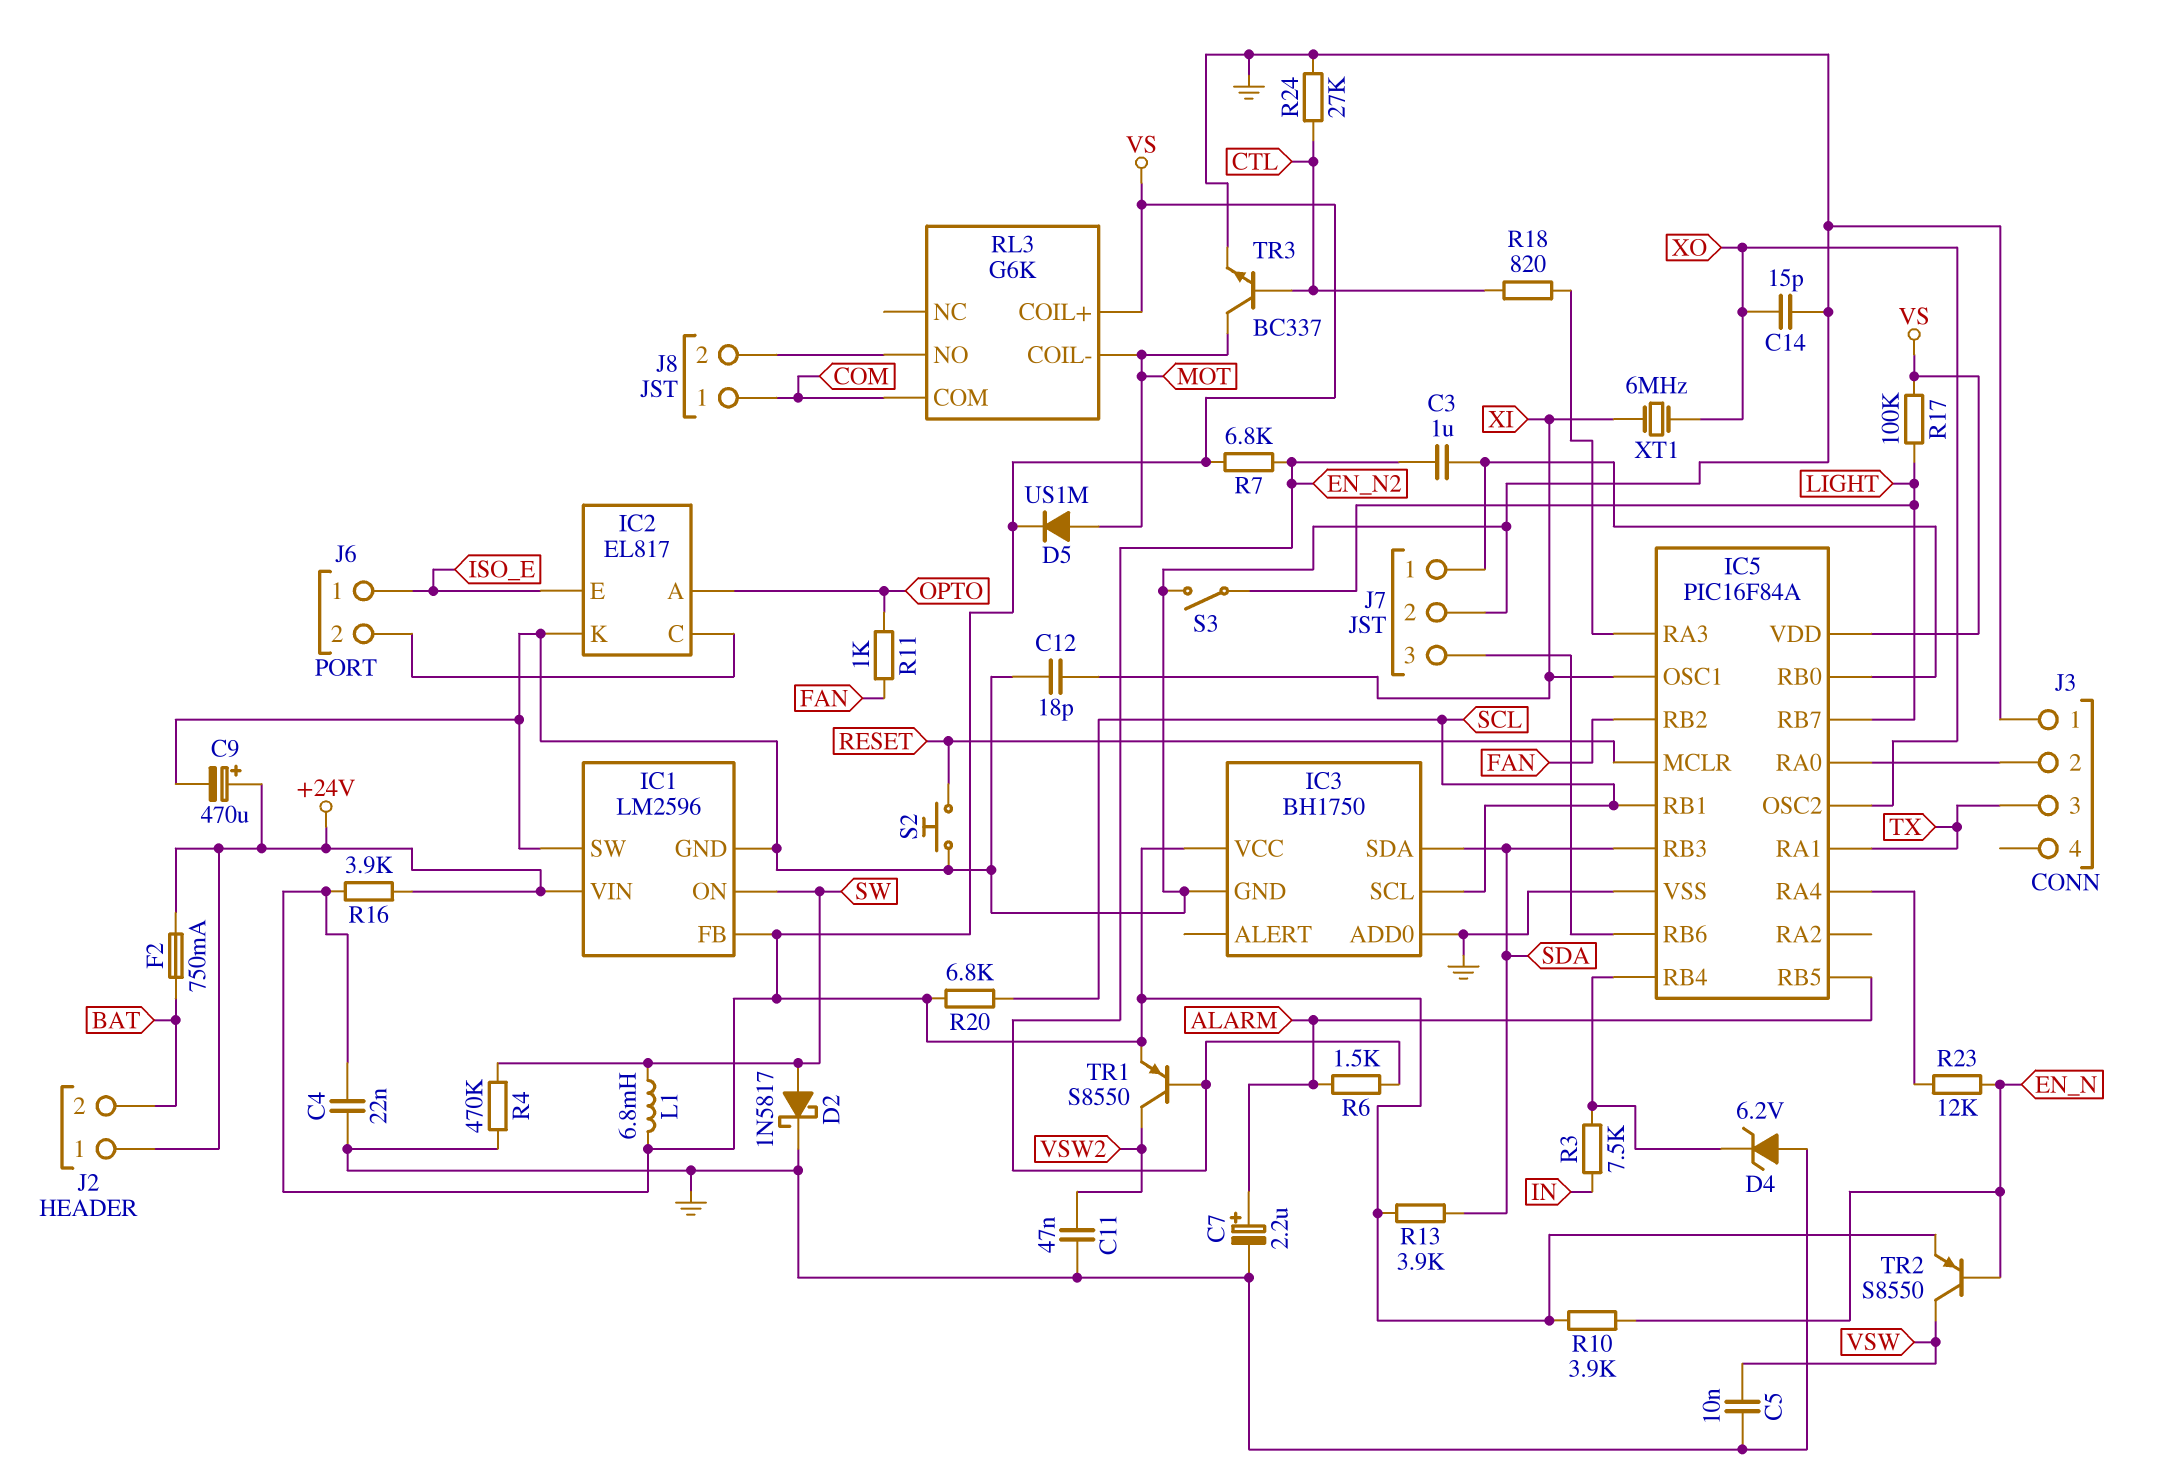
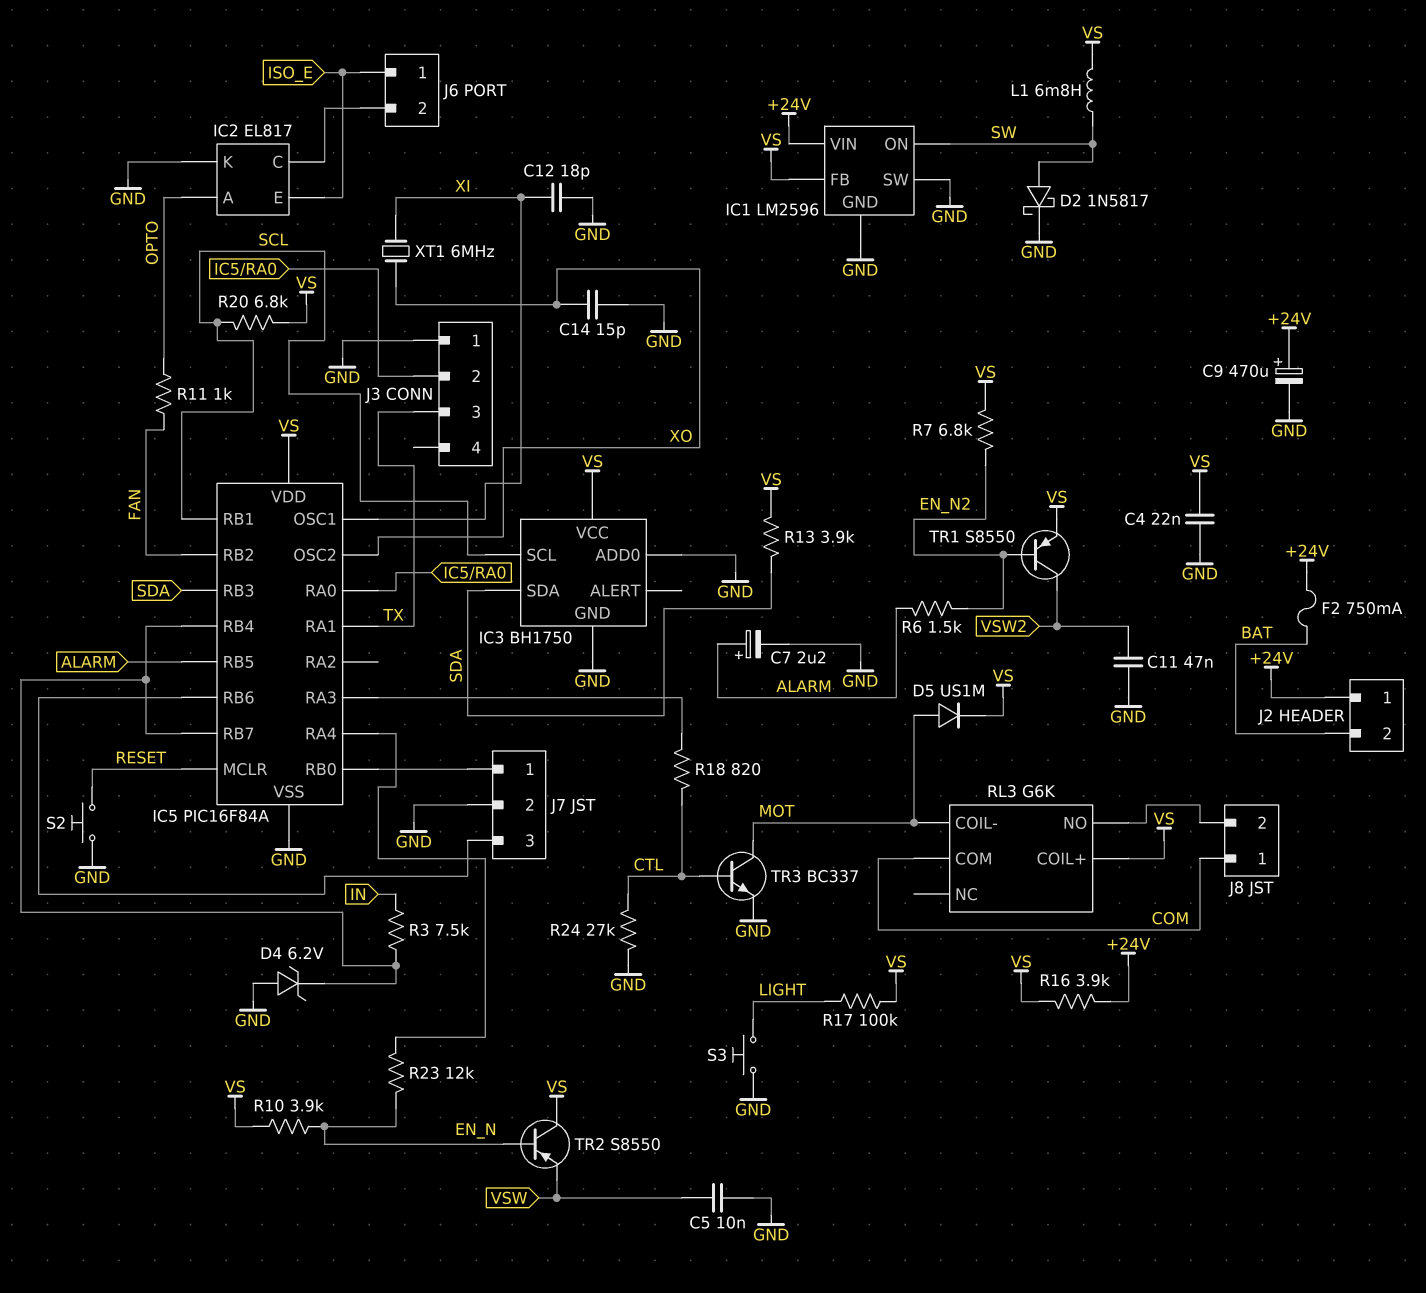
C3: 1uF (EN_N2, IC5/RB0) -> none
IC5 pin RB7: LIGHT -> IC5/RB4
R4: 470k (GND, SW) -> none
S3: switch (GND, LIGHT) -> button (GND, LIGHT)
TR2: PNP S8550 (B EN_N, C VSW, E VS) -> PNP S8550 (B EN_N, C VS, E VSW)

